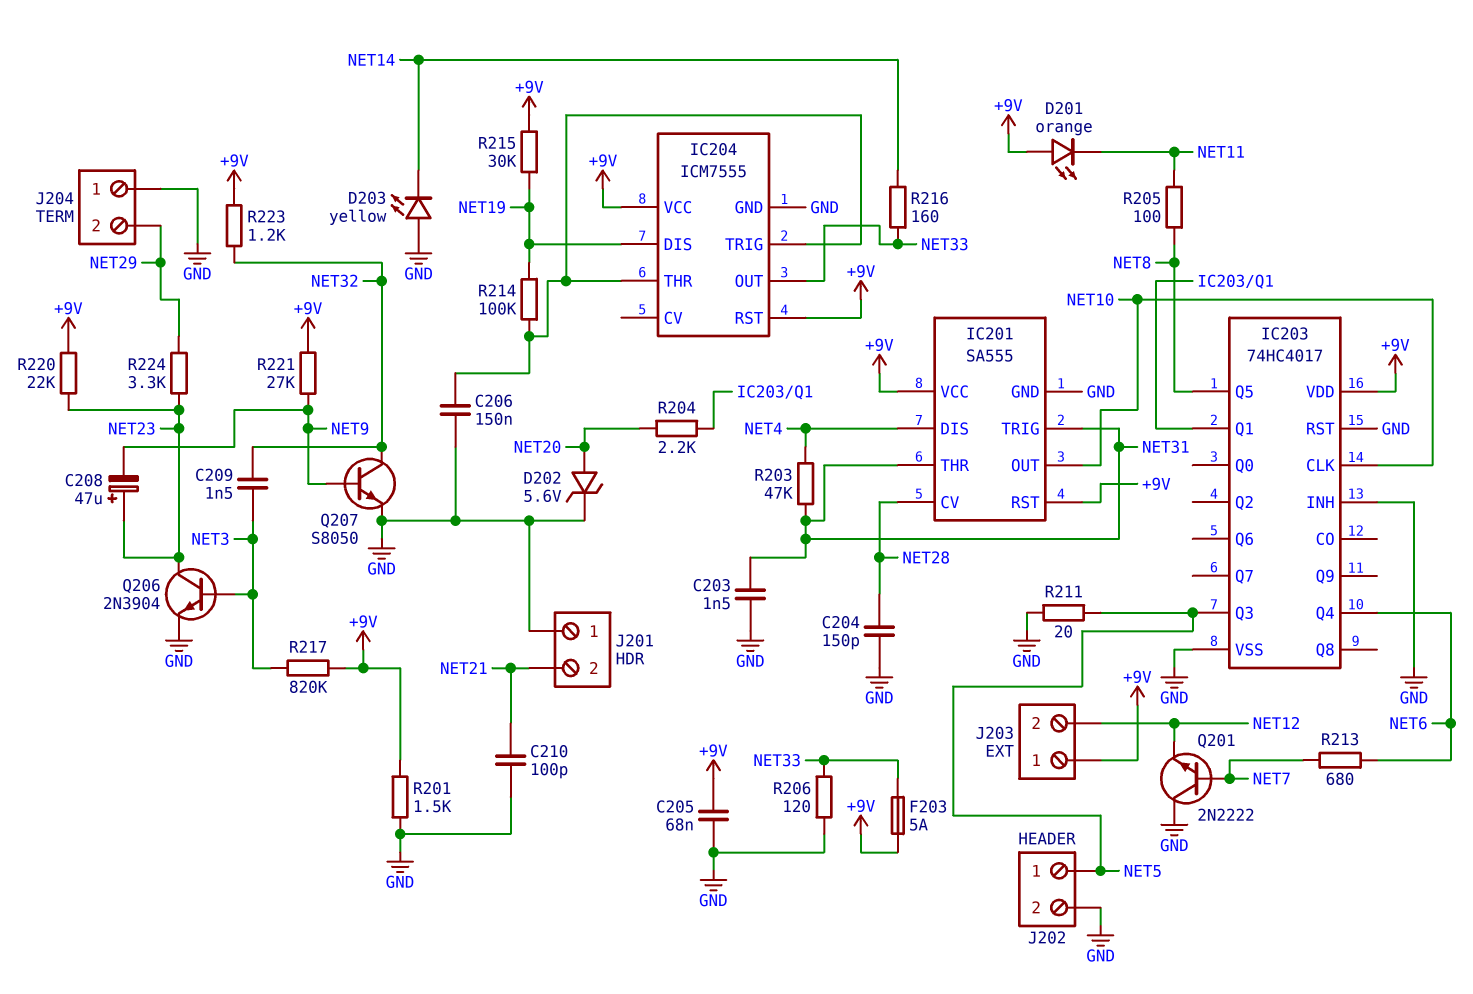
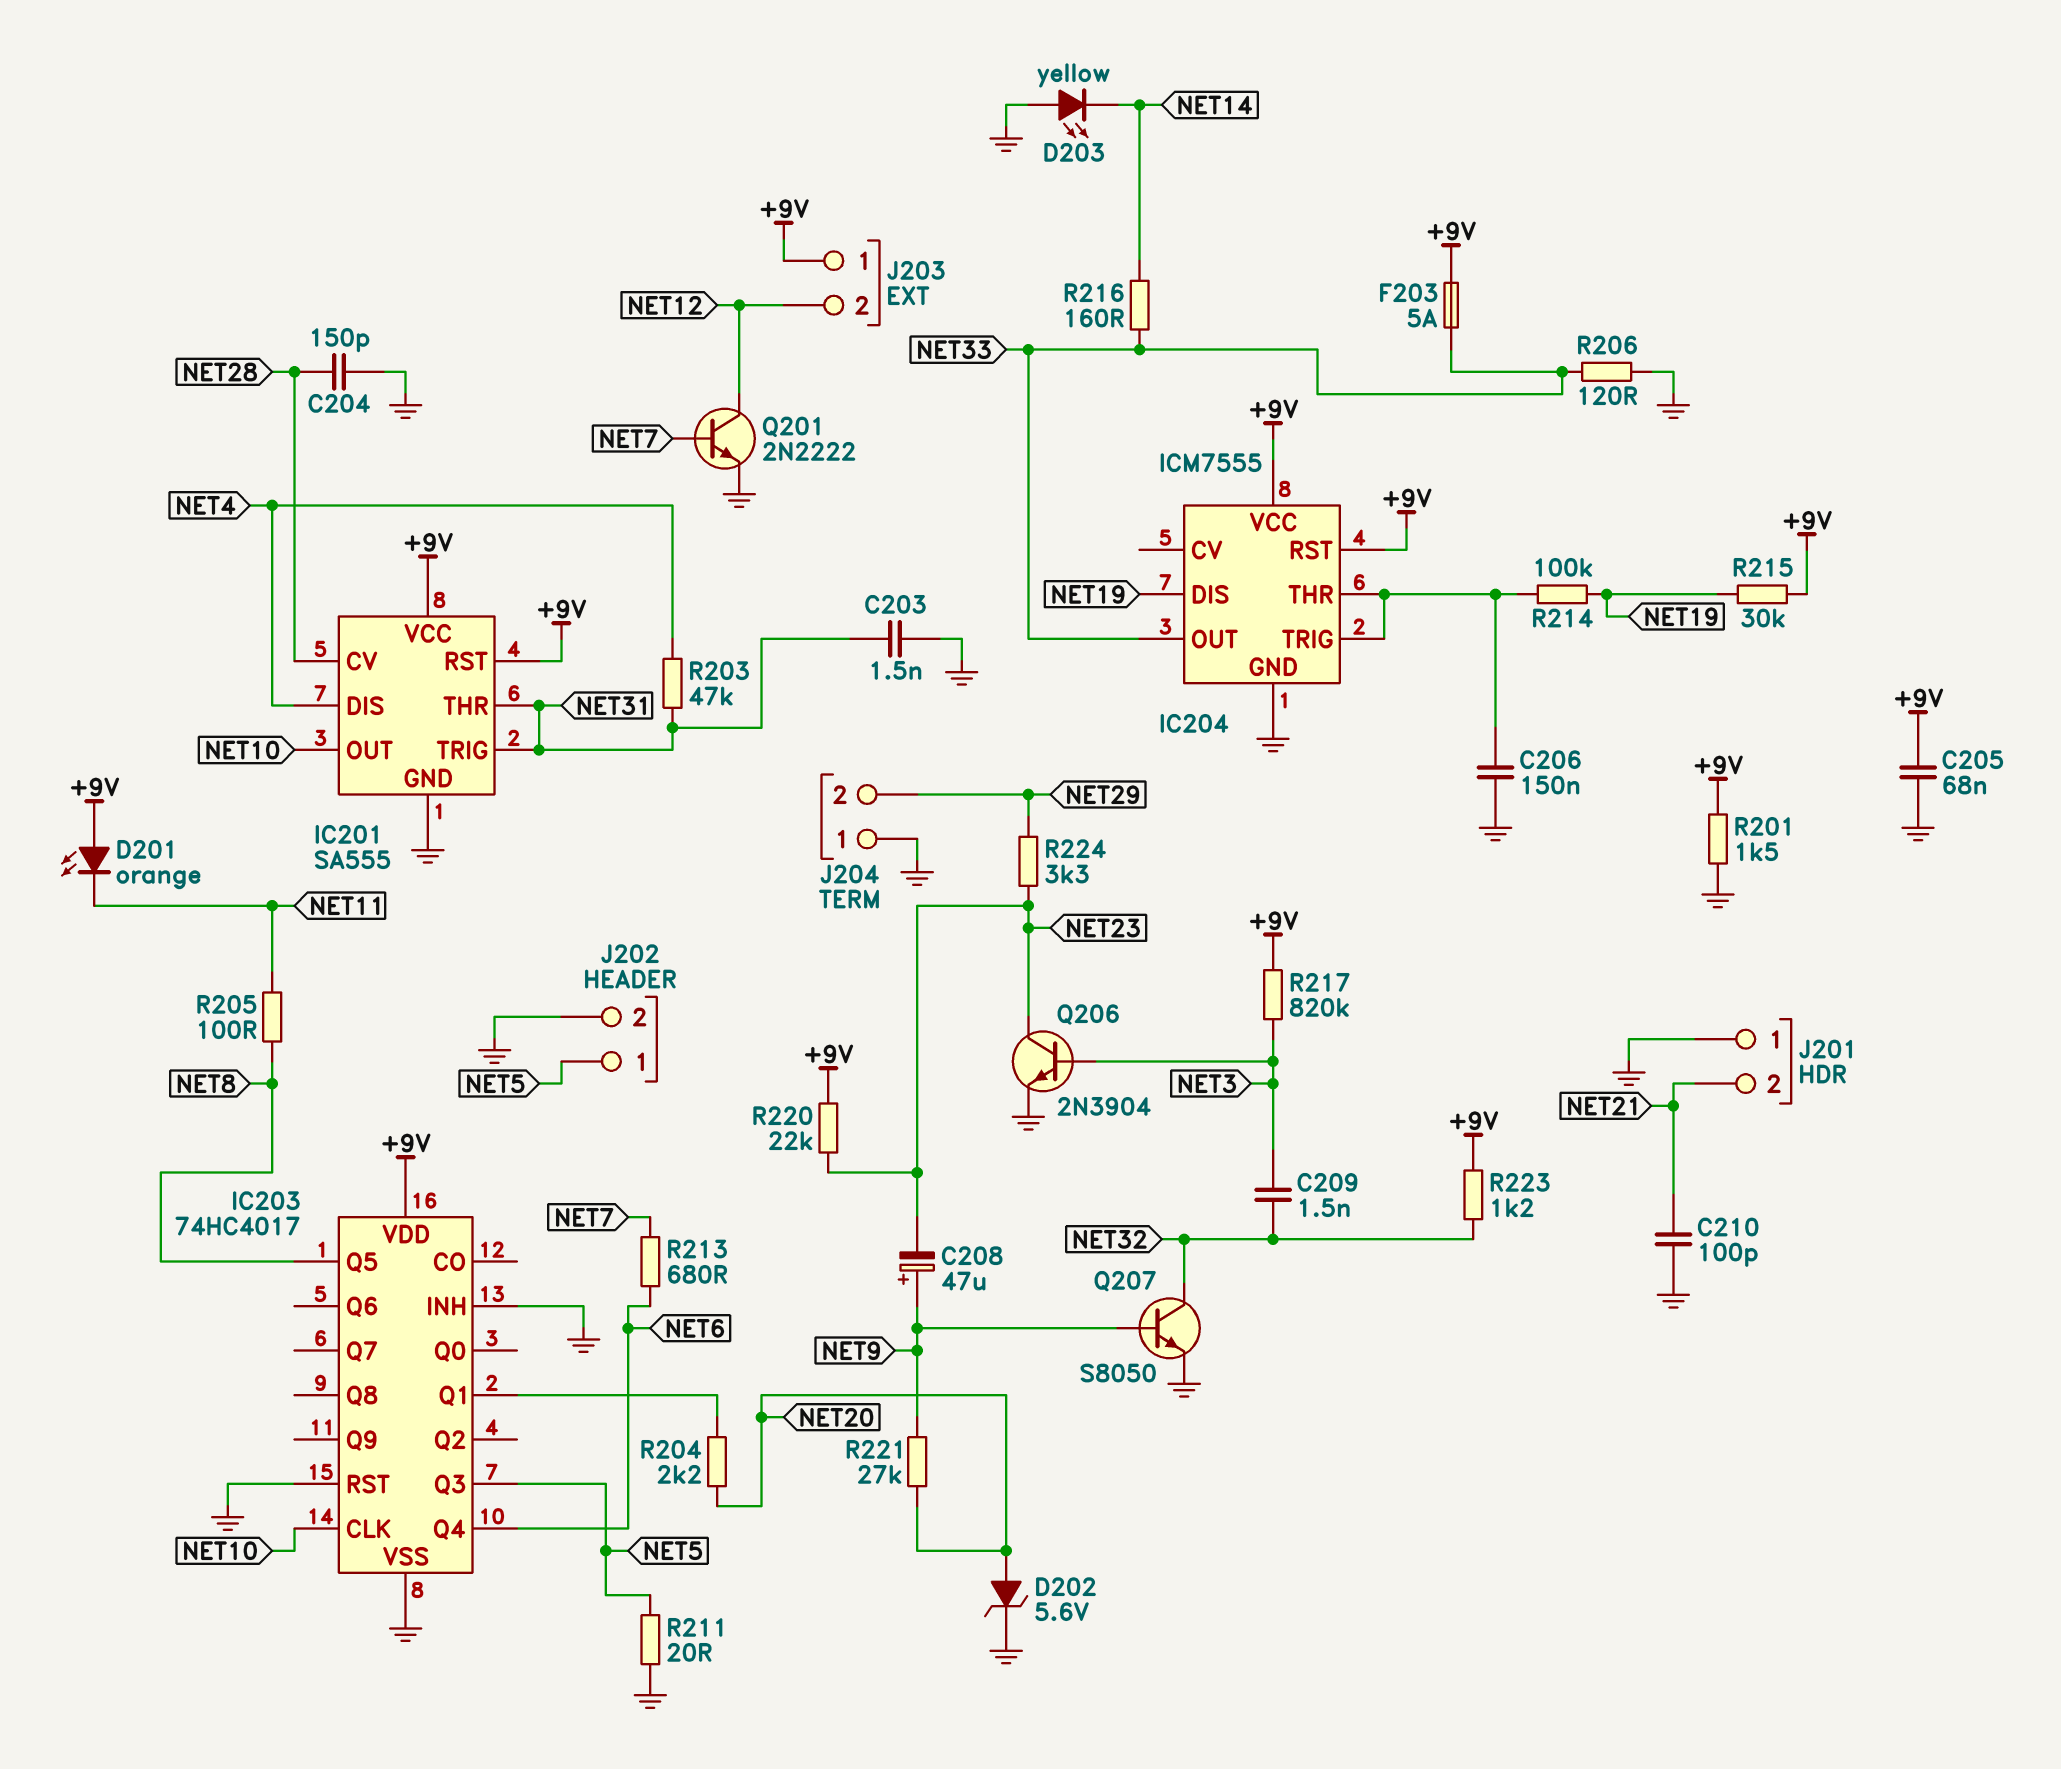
C208: 47uF (plus NET23, minus NET9) -> 47uF (plus NET9, minus NET23)
Q201: NPN 2N2222 (B NET7, C GND, E NET12) -> NPN 2N2222 (B NET7, C NET12, E GND)
R221: 27k (+9V, NET9) -> 27k (NET9, NET20)

